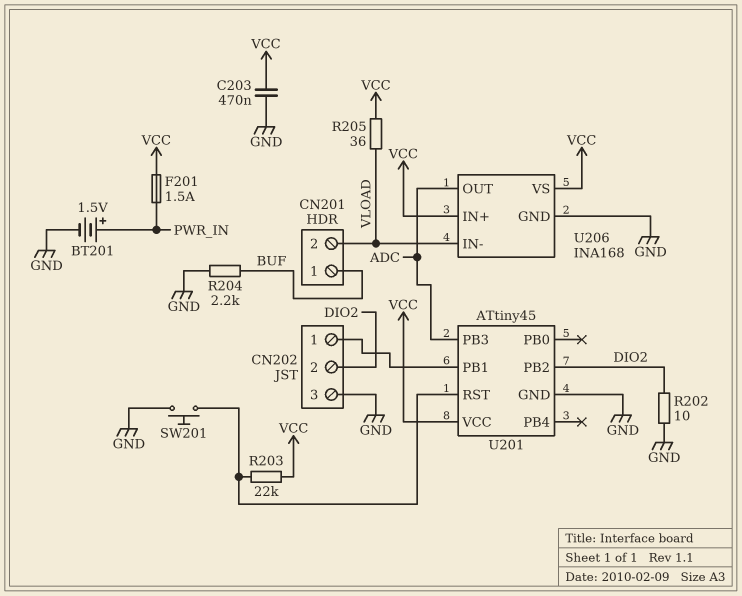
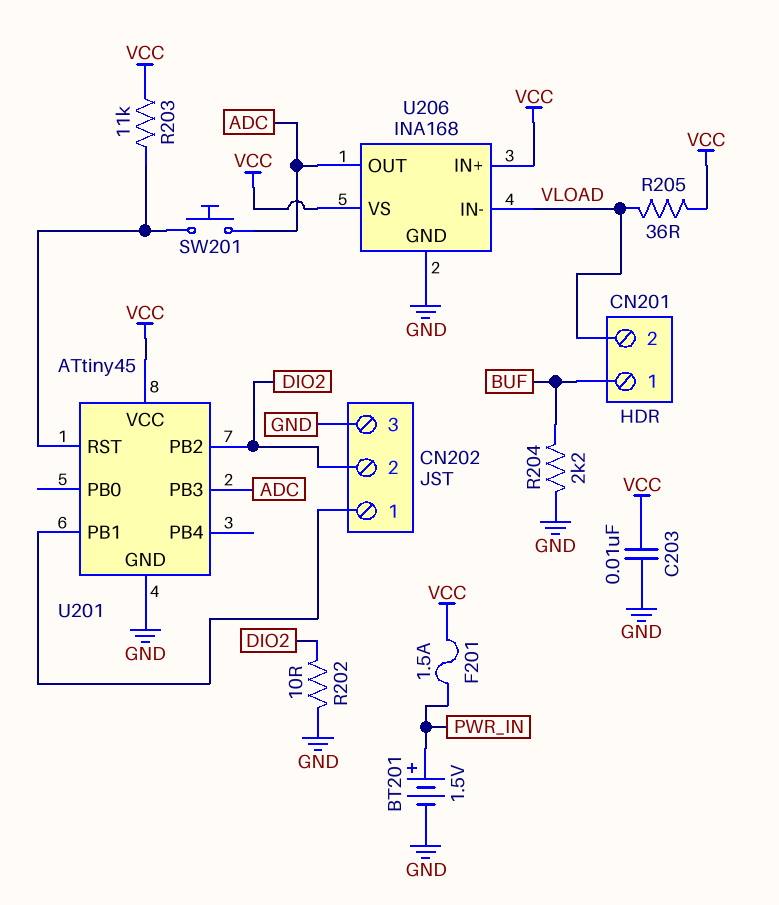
C203: 470nF (GND, VCC) -> 10nF (GND, VCC)
R203: 22k (U201/RST, VCC) -> 11k (U201/RST, VCC)
SW201: button (GND, U201/RST) -> button (ADC, U201/RST)

